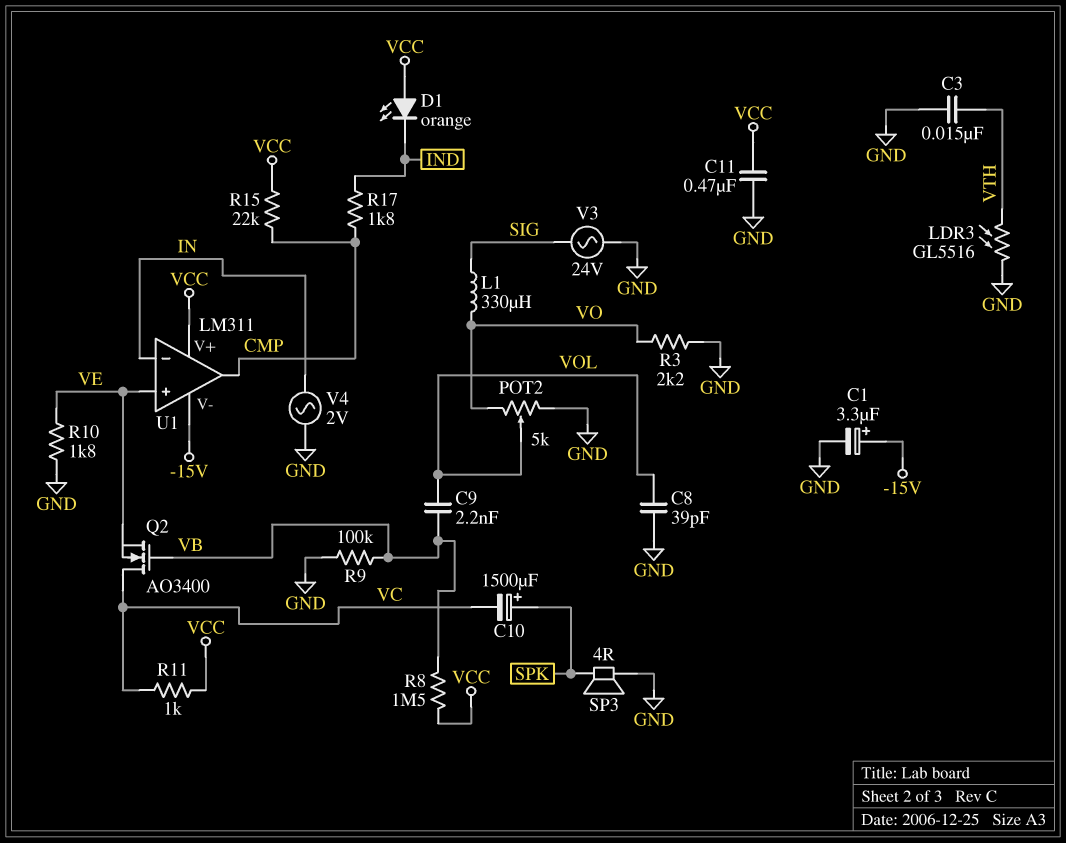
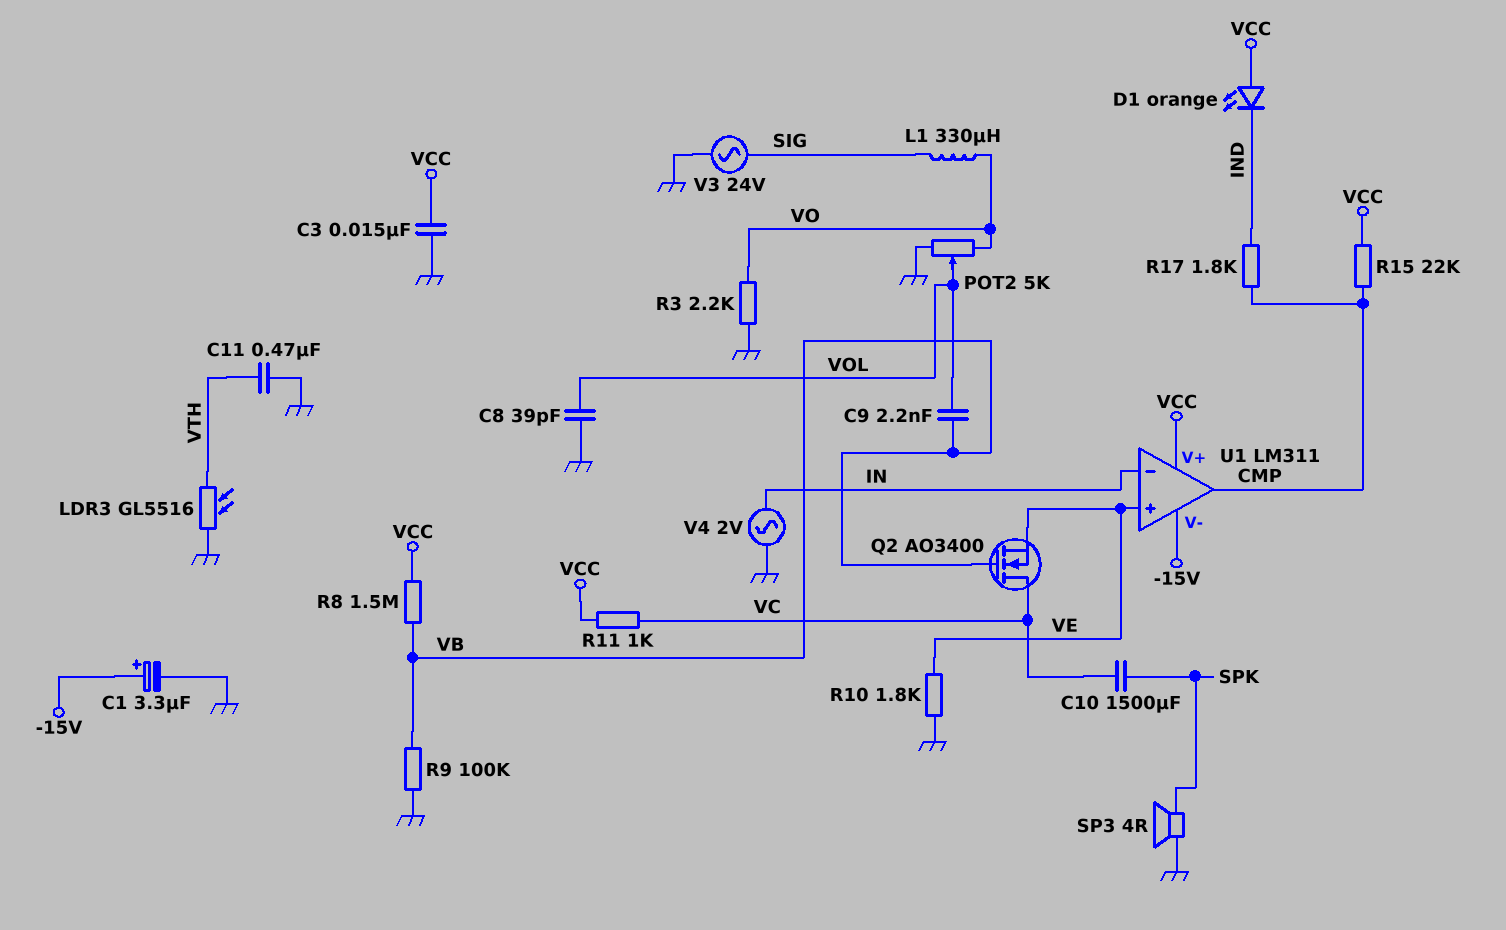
C3: 15nF (GND, VTH) -> 15nF (GND, VCC)
C10: 1500uF (plus SPK, minus VC) -> 1500uF (SPK, VC)
C11: 470nF (GND, VCC) -> 470nF (GND, VTH)

